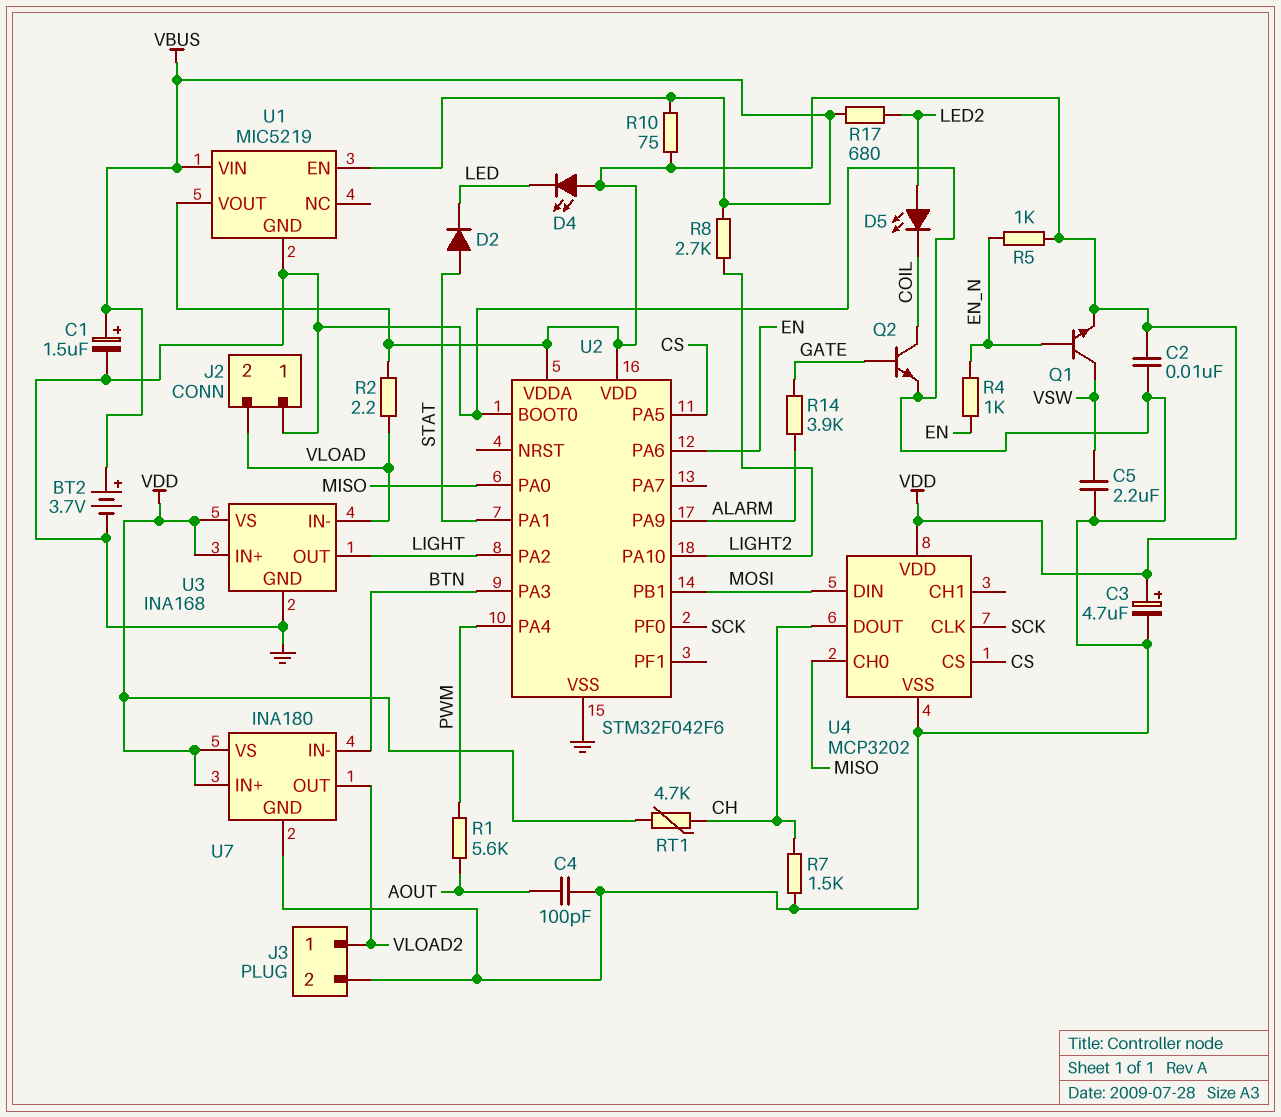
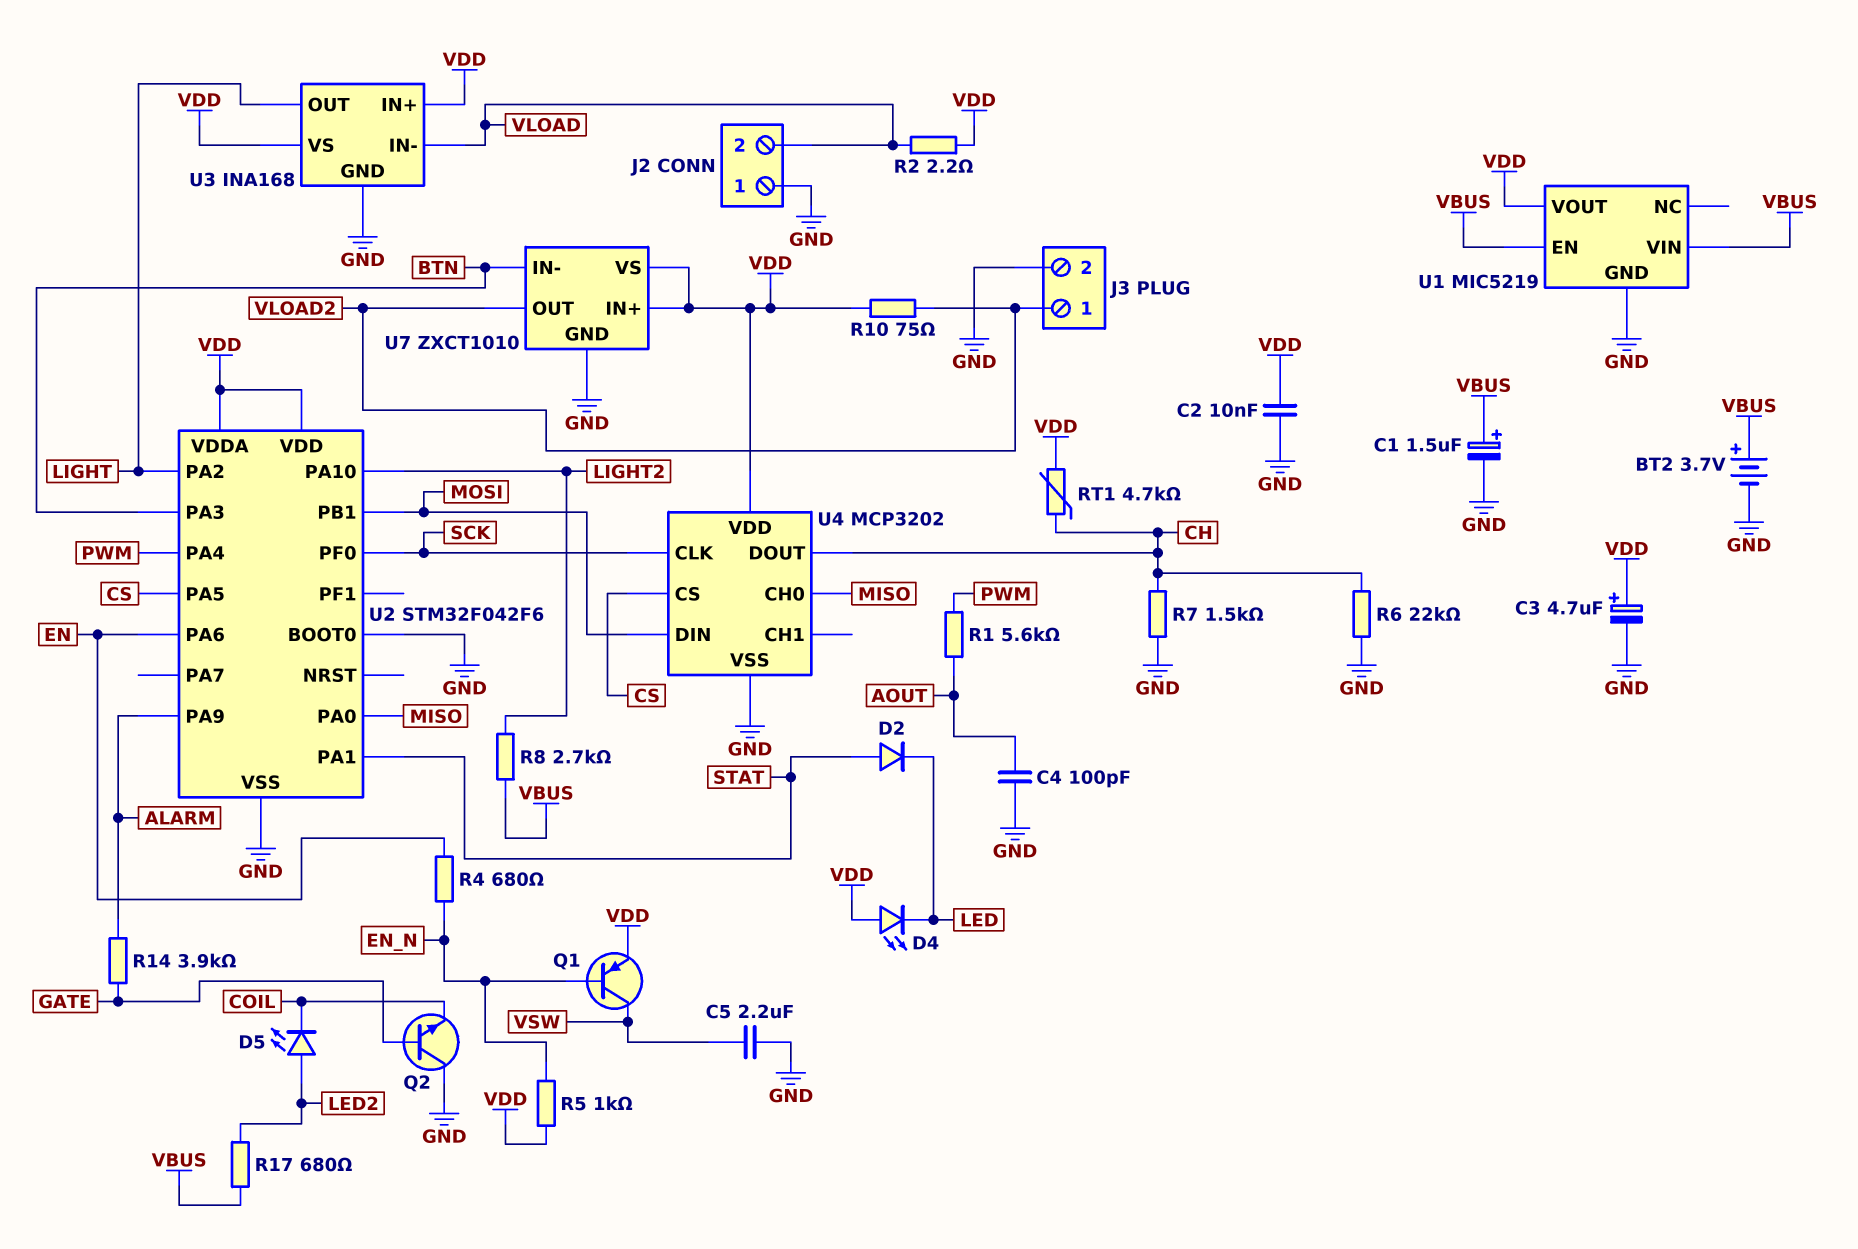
Q1: NPN (B EN_N, C VSW, E VDD) -> PNP (B EN_N, C VSW, E VDD)
Q2: NPN (B GATE, C COIL, E GND) -> NPN (B GATE, C GND, E COIL)
R4: 1k (EN, EN_N) -> 680 (EN, EN_N)
R6: none -> 22k (CH, GND)
R10: 75 (VBUS, VDD) -> 75 (VDD, VLOAD2)
U7: INA180 -> ZXCT1010

